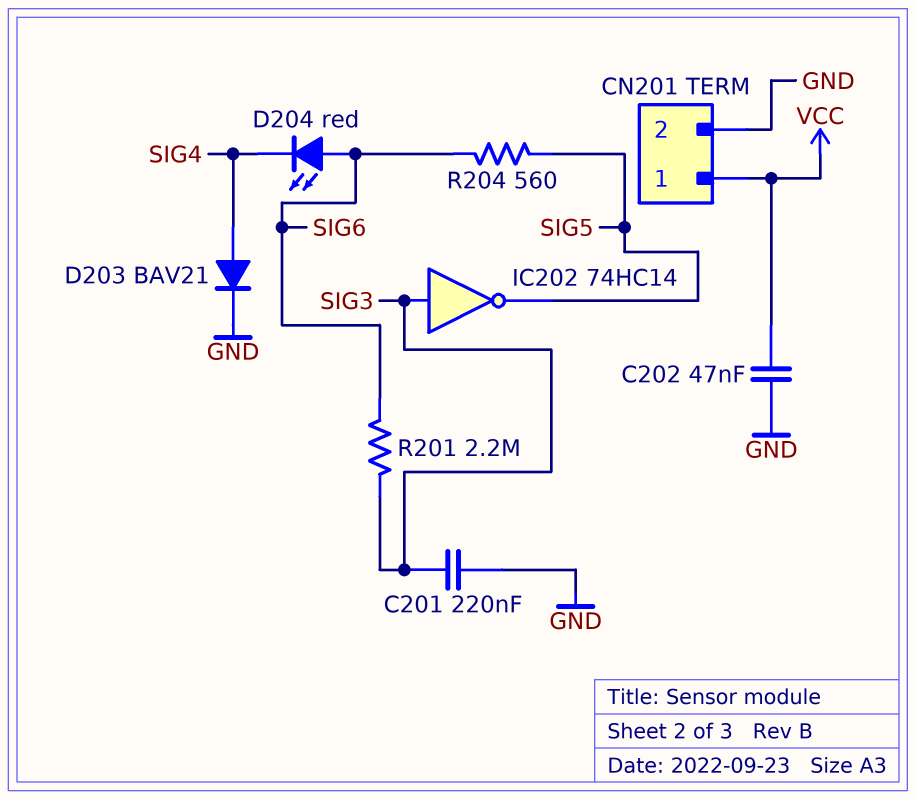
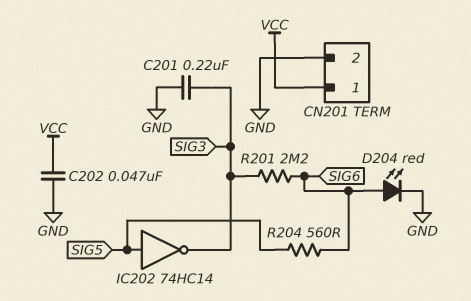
D203: diode BAV21 (A SIG4, K GND) -> none
D204: LED red (A SIG6, K SIG4) -> LED red (A SIG6, K GND)
IC202: NOT 74HC14 (in SIG3, out SIG5) -> NOT 74HC14 (in SIG5, out SIG3)

